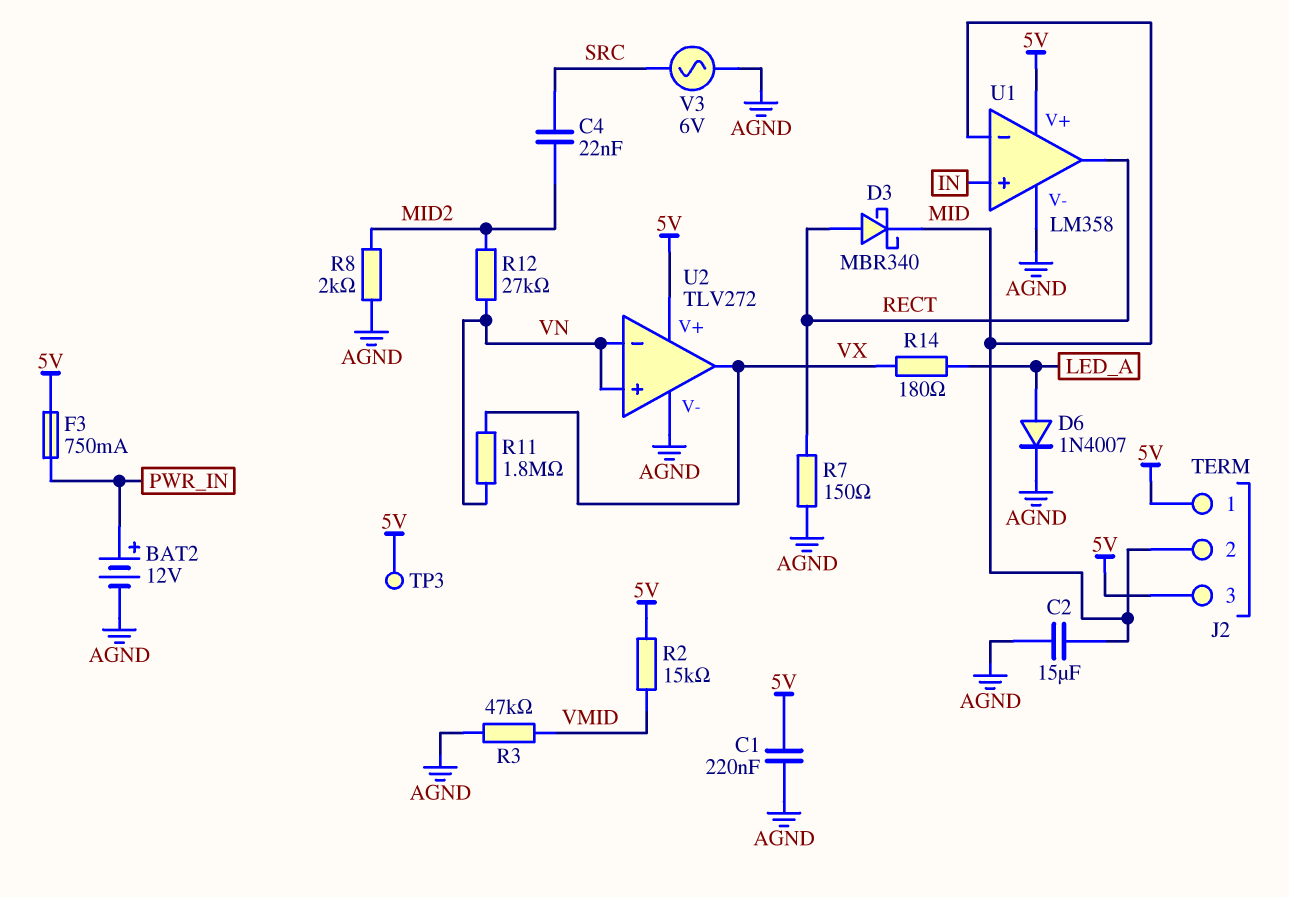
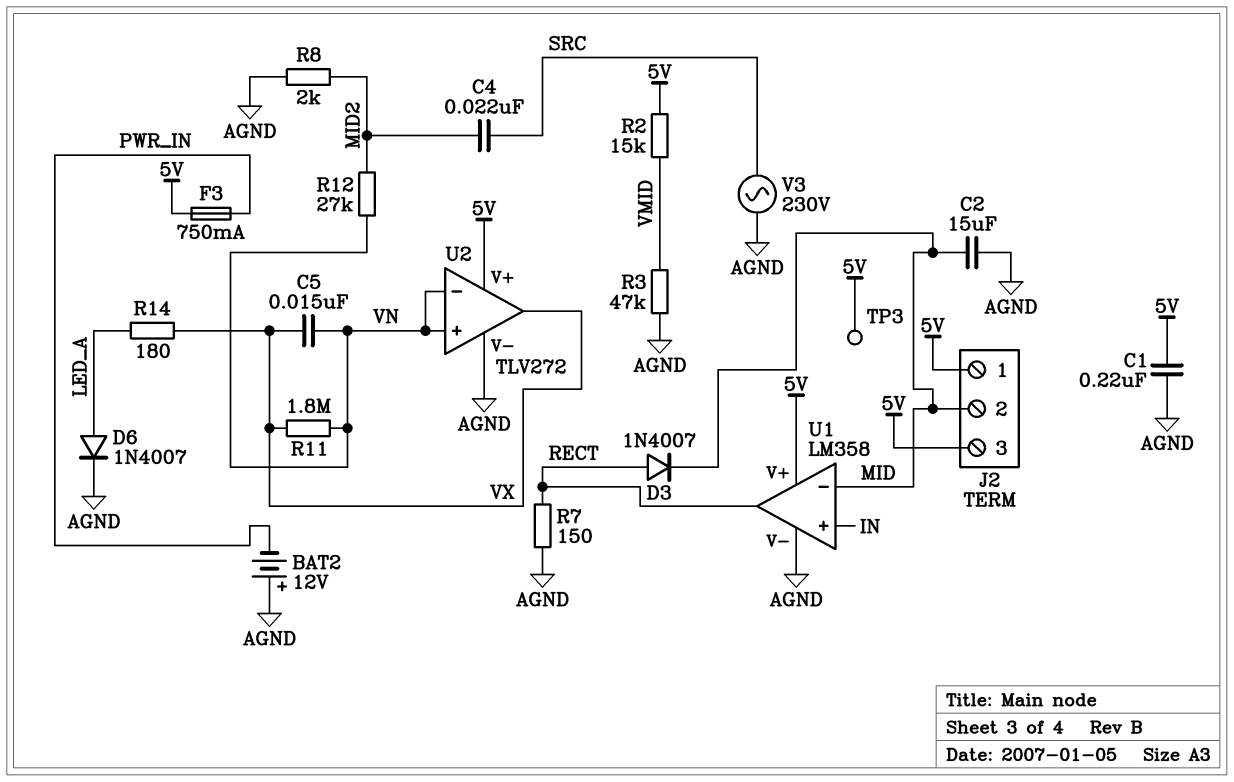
BAT2: 12V (plus PWR_IN, minus AGND) -> 12V (plus AGND, minus PWR_IN)
C5: none -> 15nF (VN, VX)
D3: schottky MBR340 (A RECT, K MID) -> diode 1N4007 (A RECT, K MID)
V3: AC 6V (AGND, SRC) -> AC 230V (AGND, SRC)

